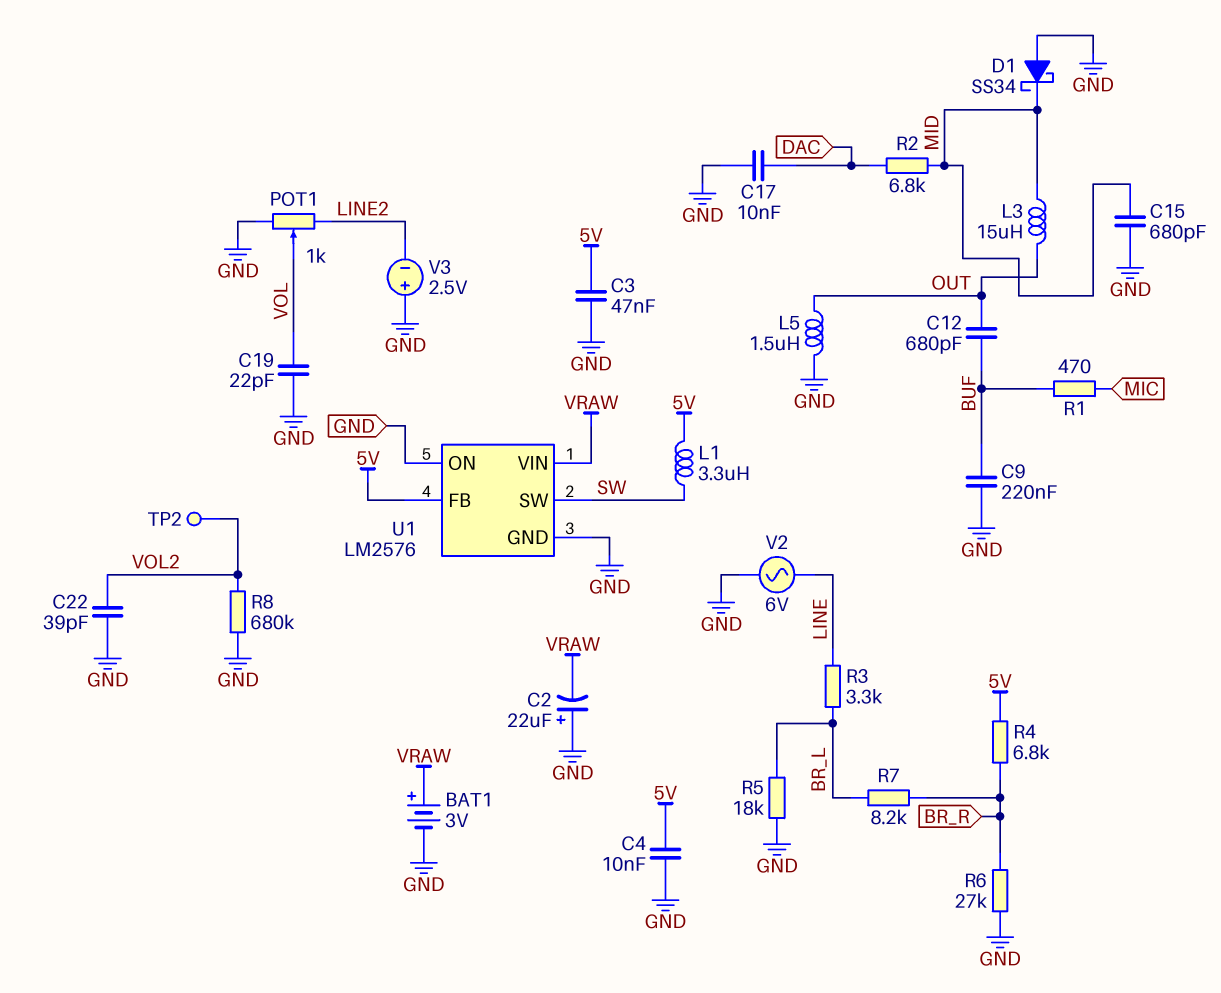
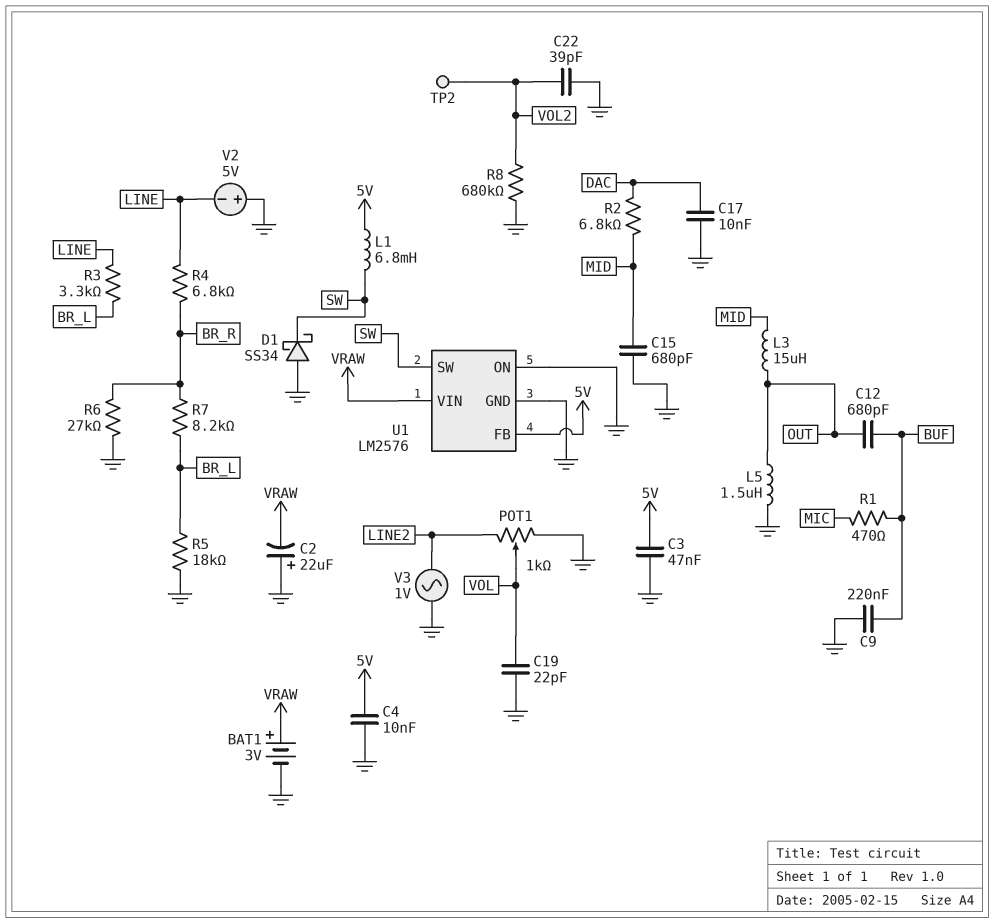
D1: schottky SS34 (A GND, K MID) -> schottky SS34 (A GND, K SW)
L1: 3.3uH (5V, SW) -> 6.8mH (5V, SW)
R4: 6.8k (5V, BR_R) -> 6.8k (BR_R, LINE)
V2: AC 6V (GND, LINE) -> 5V (plus GND, minus LINE)
V3: 2.5V (plus GND, minus LINE2) -> AC 1V (GND, LINE2)

